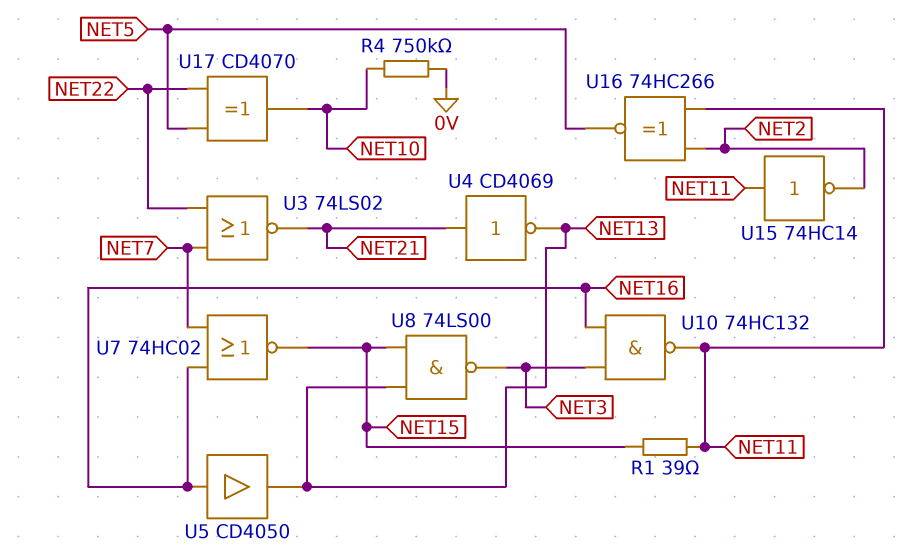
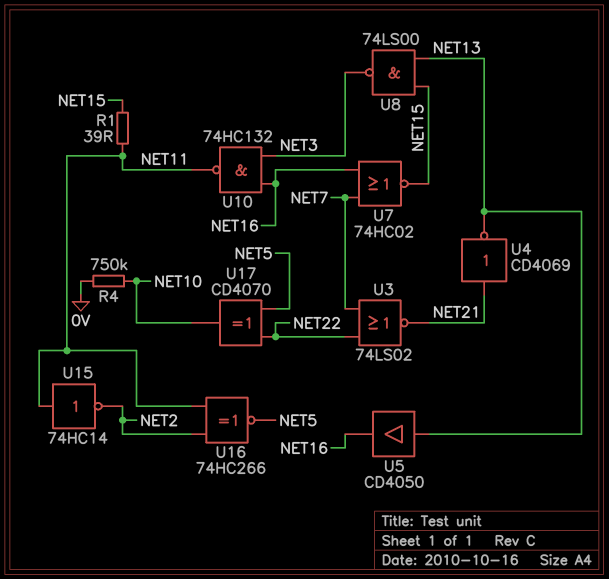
U5: buffer CD4050 (in NET16, out NET13) -> buffer CD4050 (in NET13, out NET16)

